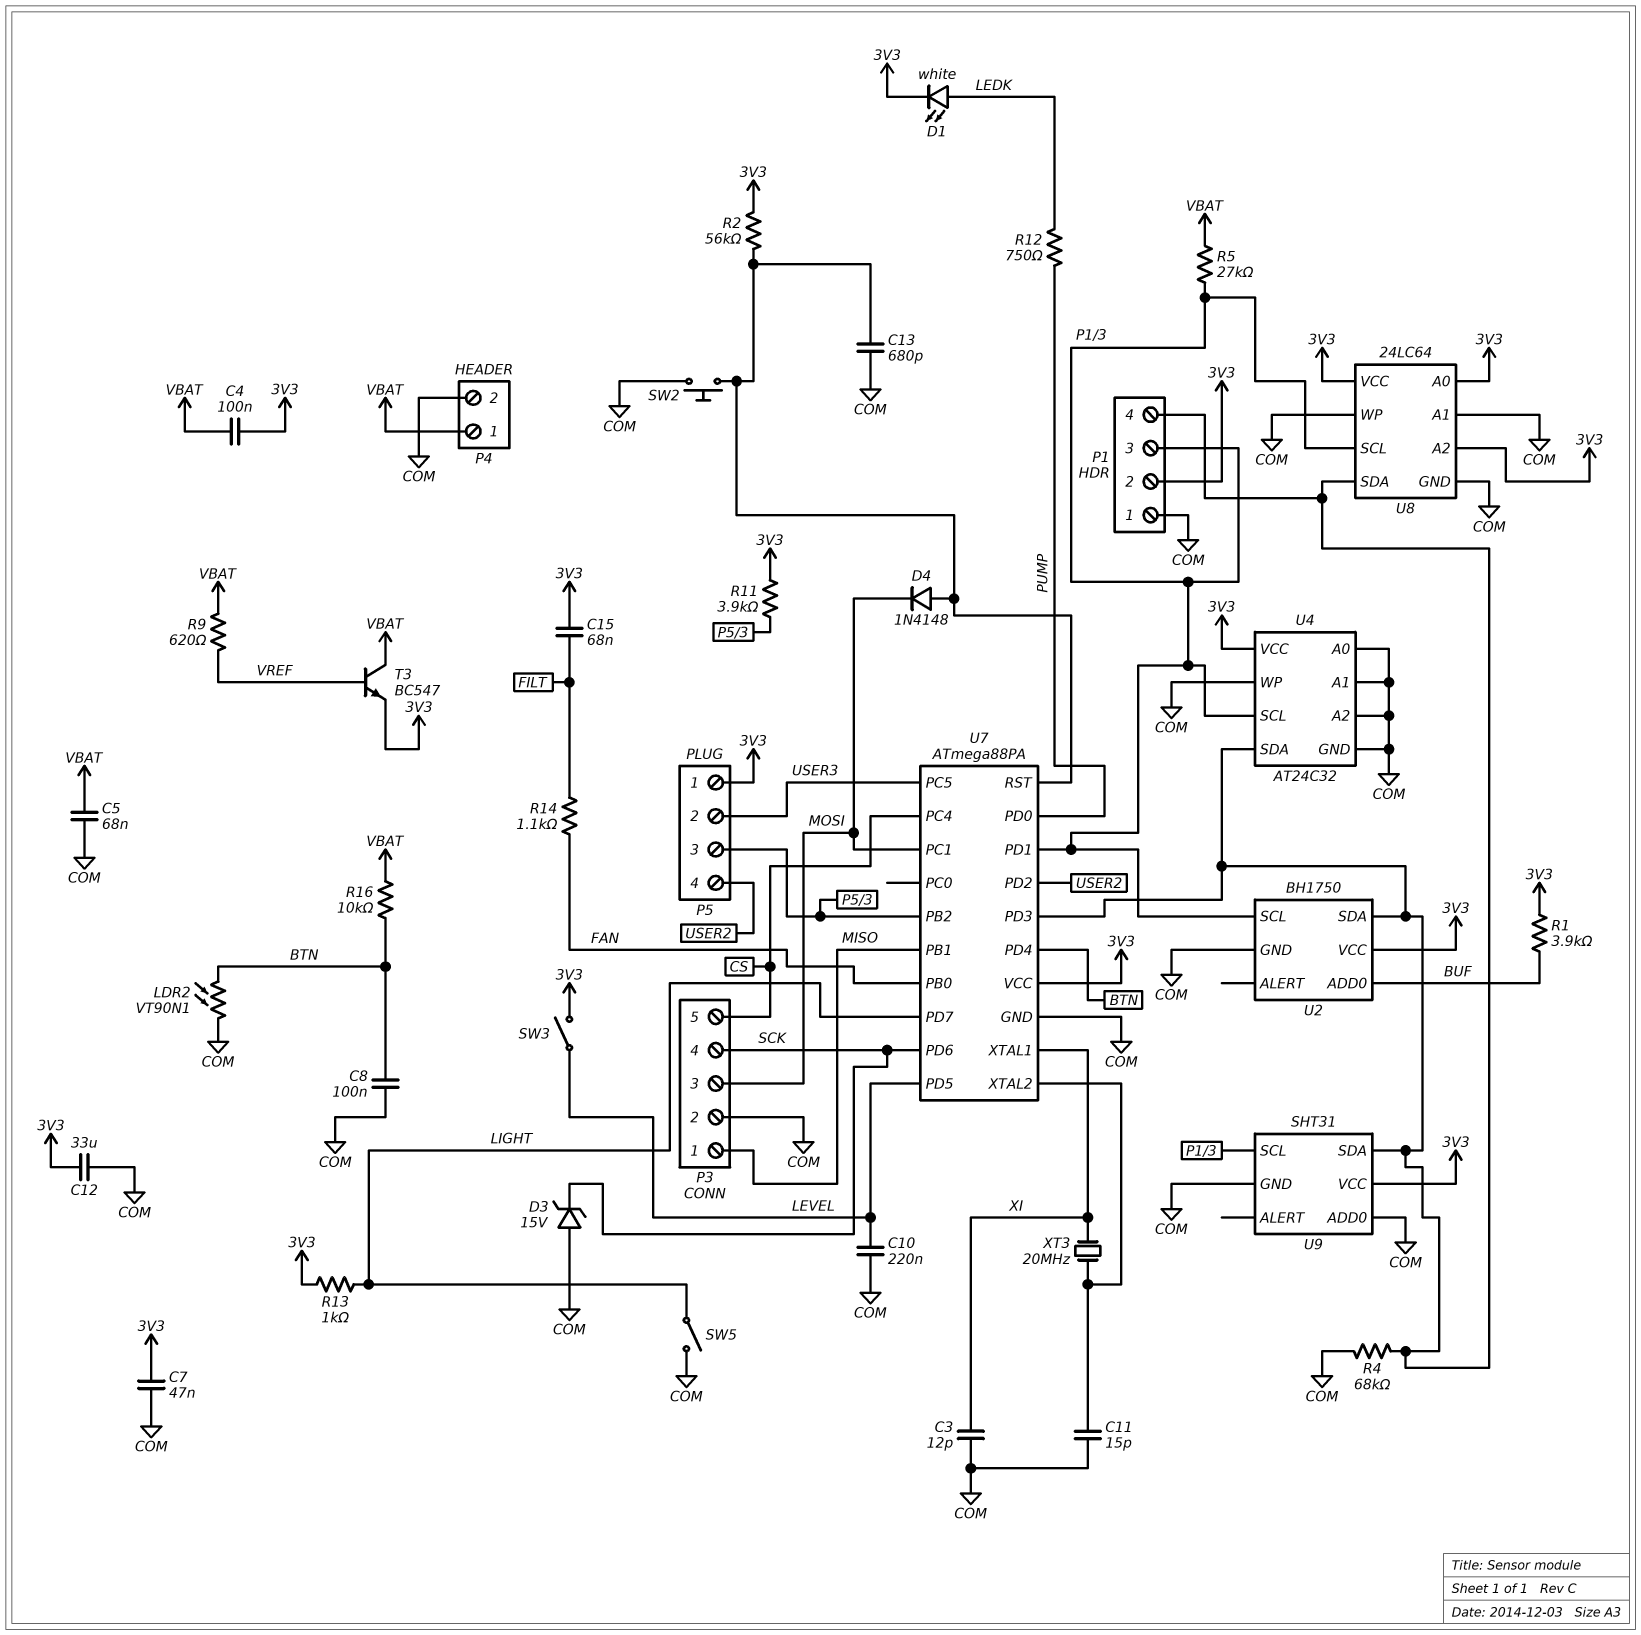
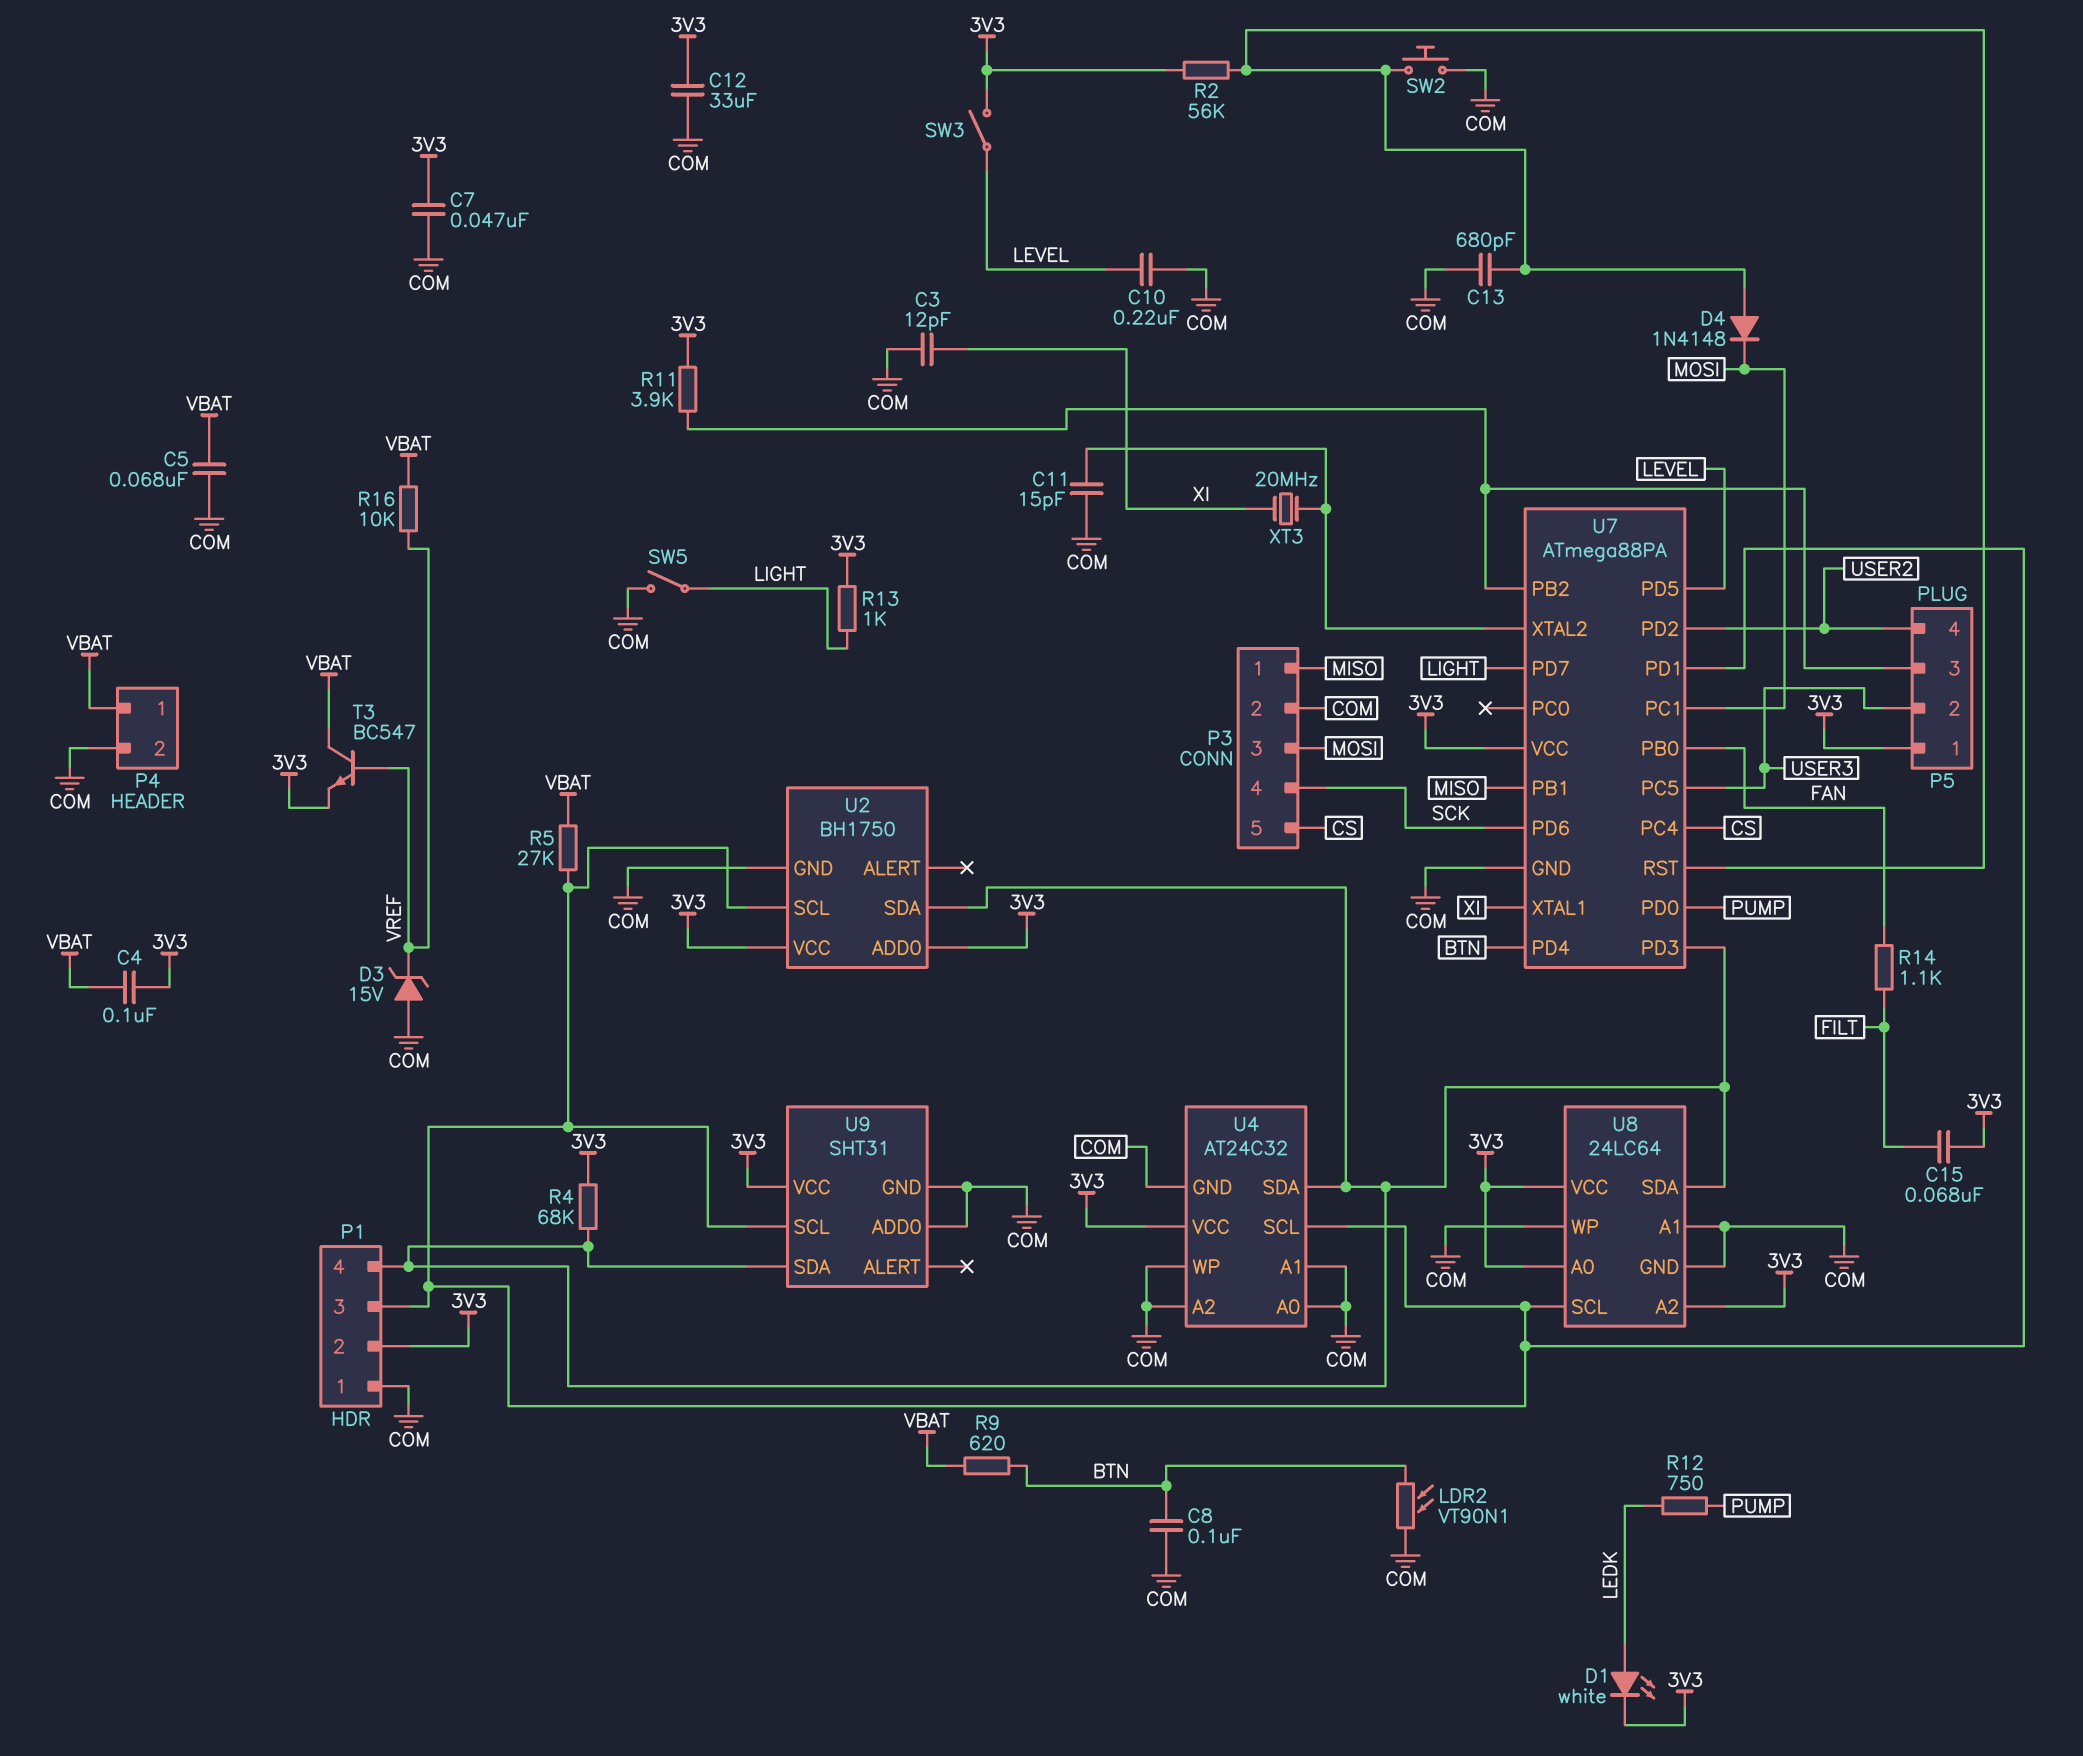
D3: zener 15V (A COM, K SCK) -> zener 15V (A COM, K VREF)
R1: 3.9k (3V3, BUF) -> none
R4: 68k (COM, P1/4) -> 68k (3V3, P1/4)
R9: 620 (VBAT, VREF) -> 620 (BTN, VBAT)
R16: 10k (BTN, VBAT) -> 10k (VBAT, VREF)
U2 pin ADD0: BUF -> 3V3

